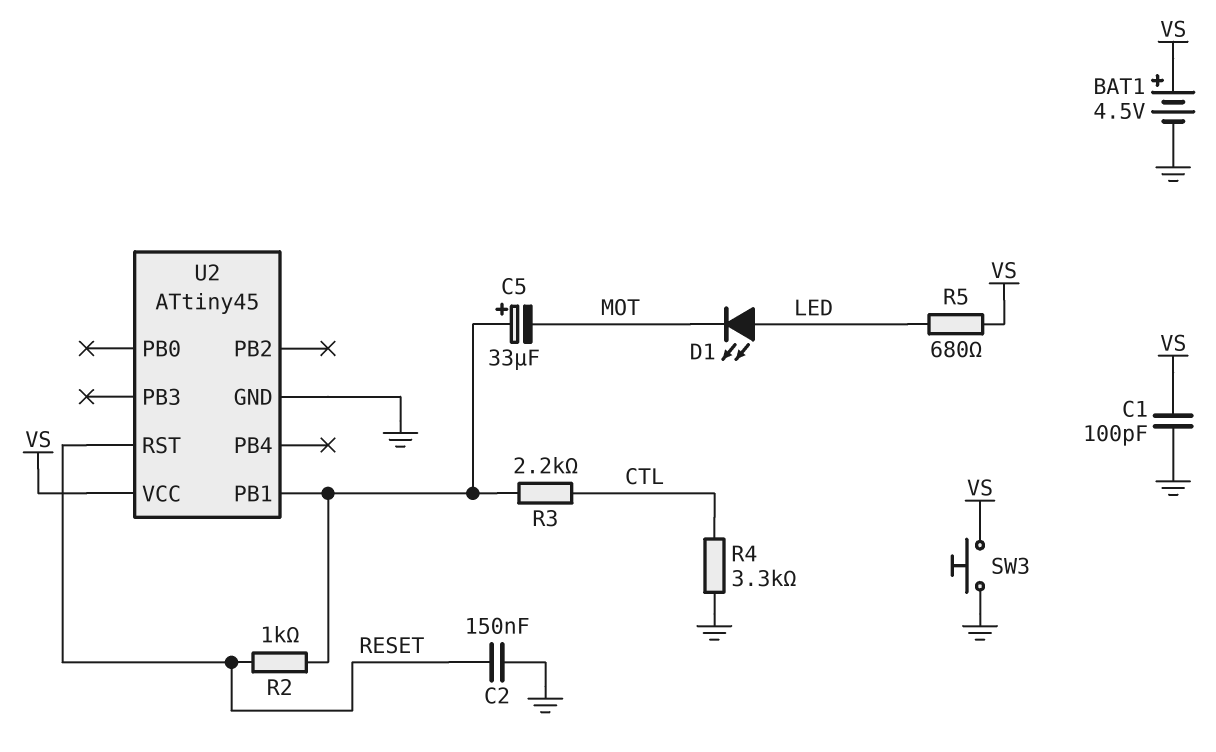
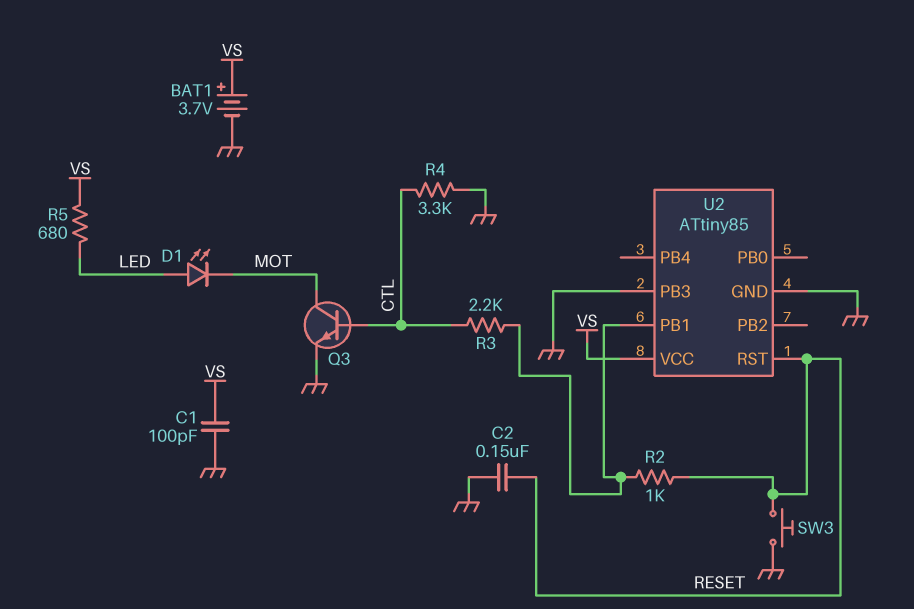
BAT1: 4.5V (plus VS, minus GND) -> 3.7V (plus VS, minus GND)
C5: 33uF (plus U2/PB1, minus MOT) -> none
Q3: none -> NPN (B CTL, C MOT, E GND)
SW3: button (GND, VS) -> button (GND, RESET)
U2: ATtiny45 -> ATtiny85
U2 pin PB3: none -> GND

